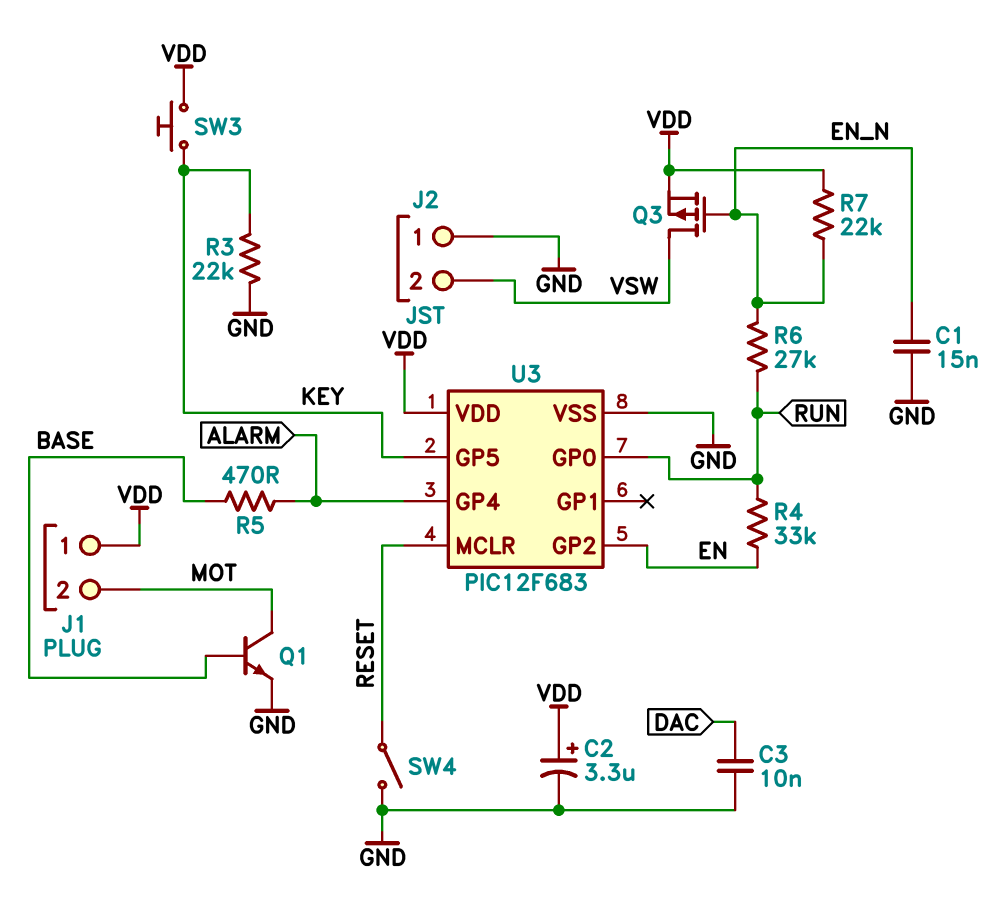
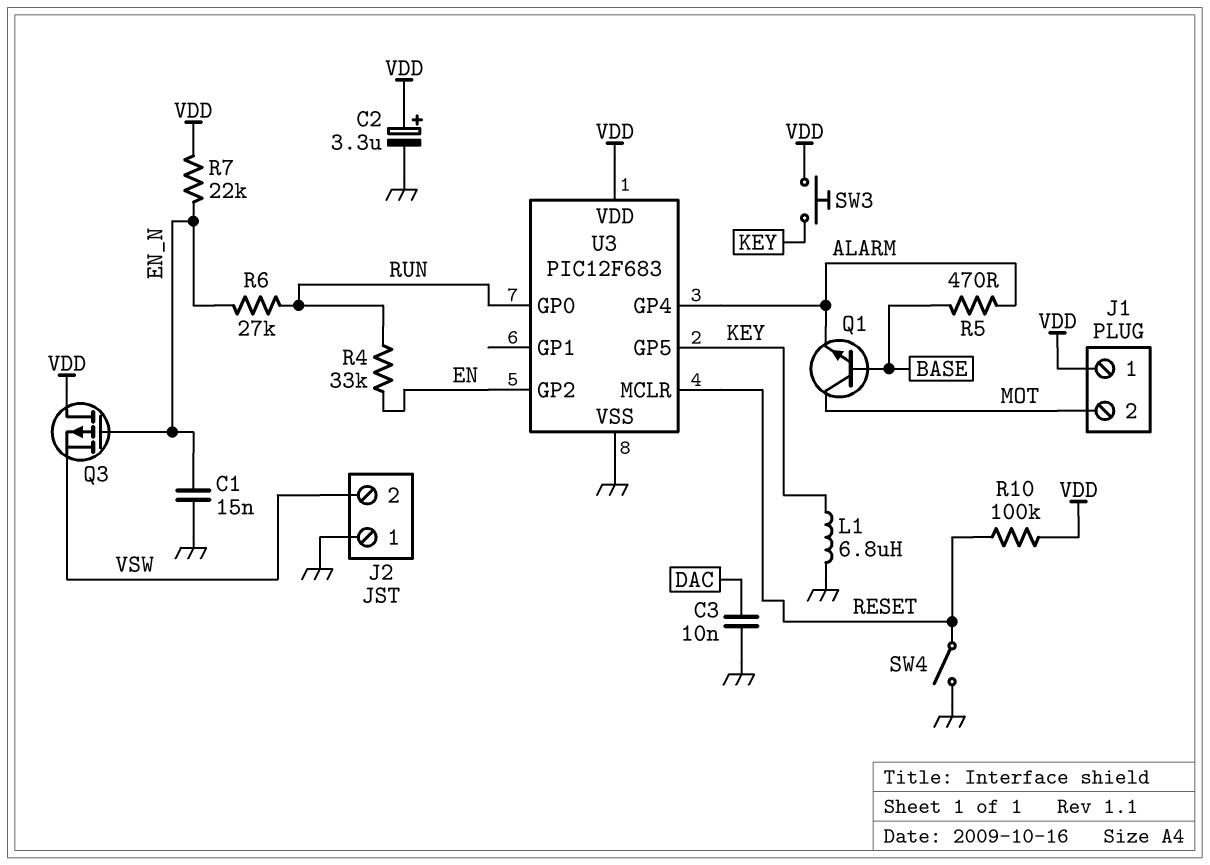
L1: none -> 6.8uH (GND, KEY)
Q1: NPN (B BASE, C MOT, E GND) -> NPN (B BASE, C MOT, E ALARM)
Q3: PMOS (G EN_N, D VSW, S VDD) -> PMOS (G EN_N, D VDD, S VSW)
R3: 22k (GND, KEY) -> none
R10: none -> 100k (RESET, VDD)

